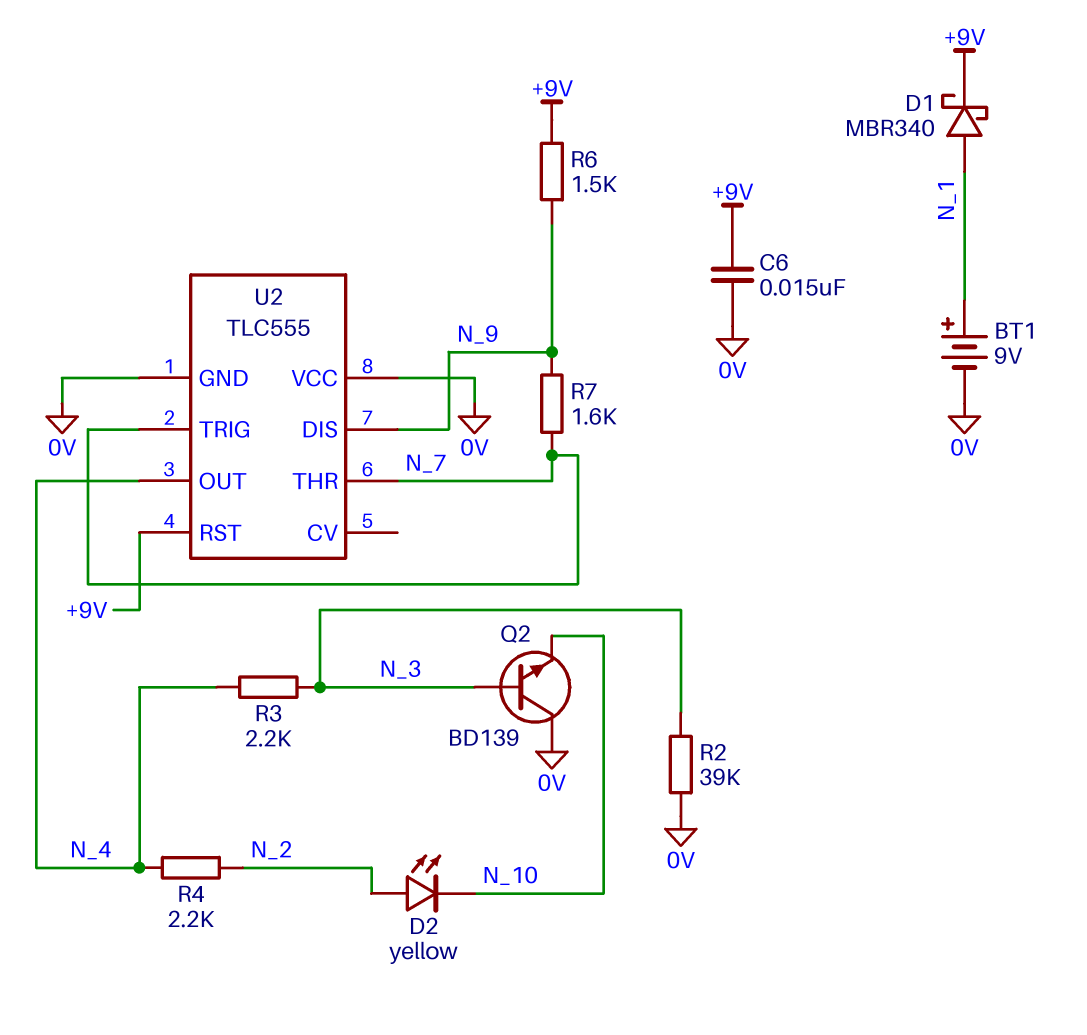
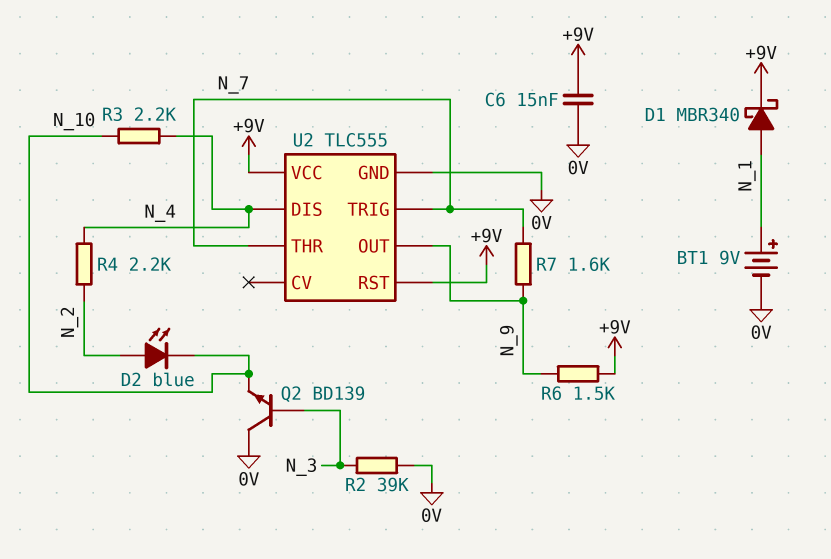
D2: LED yellow (A N_2, K N_10) -> LED blue (A N_2, K N_10)
R3: 2.2k (N_3, N_4) -> 2.2k (N_4, N_10)
U2 pin DIS: N_9 -> N_4
U2 pin OUT: N_4 -> N_9
U2 pin VCC: 0V -> +9V

